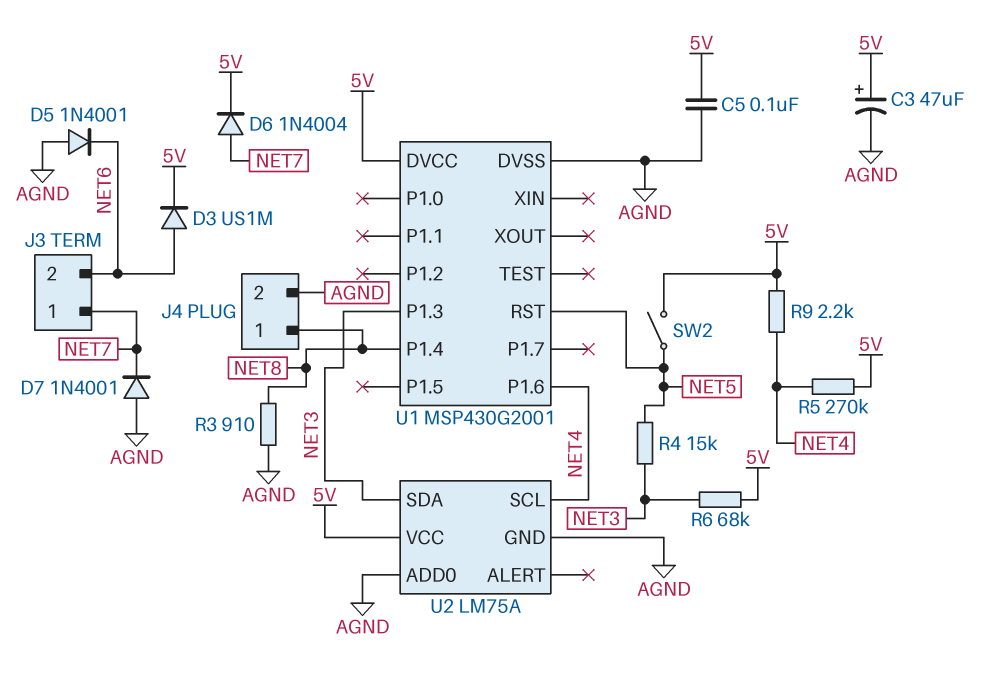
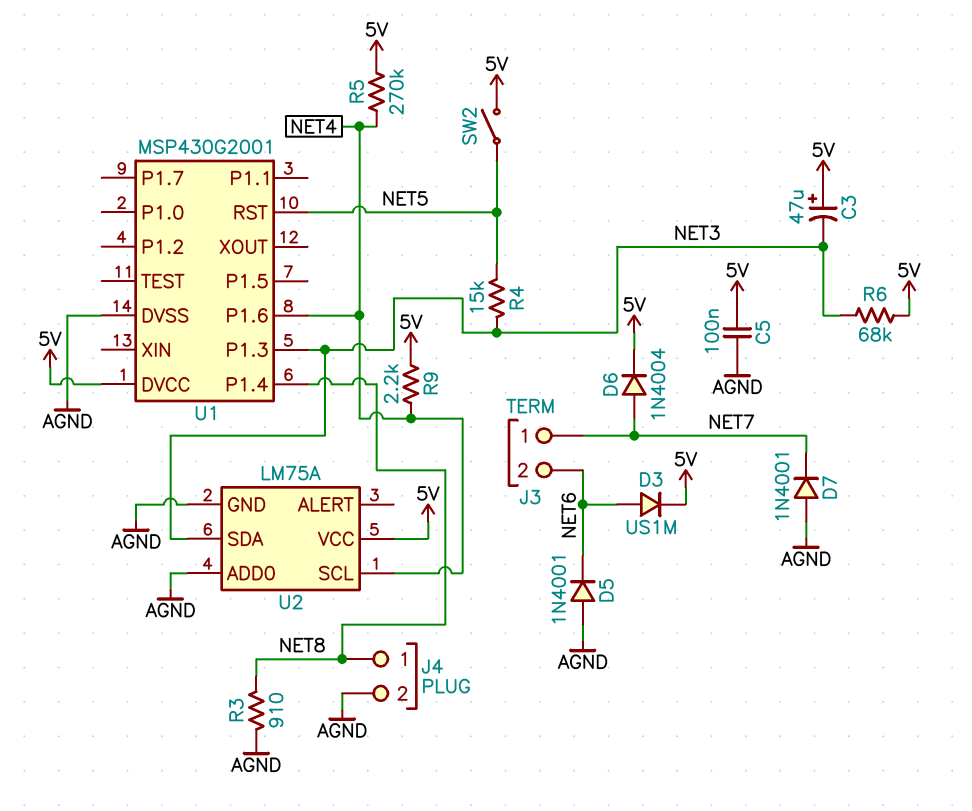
C3: 47uF (plus 5V, minus AGND) -> 47uF (plus 5V, minus NET3)

